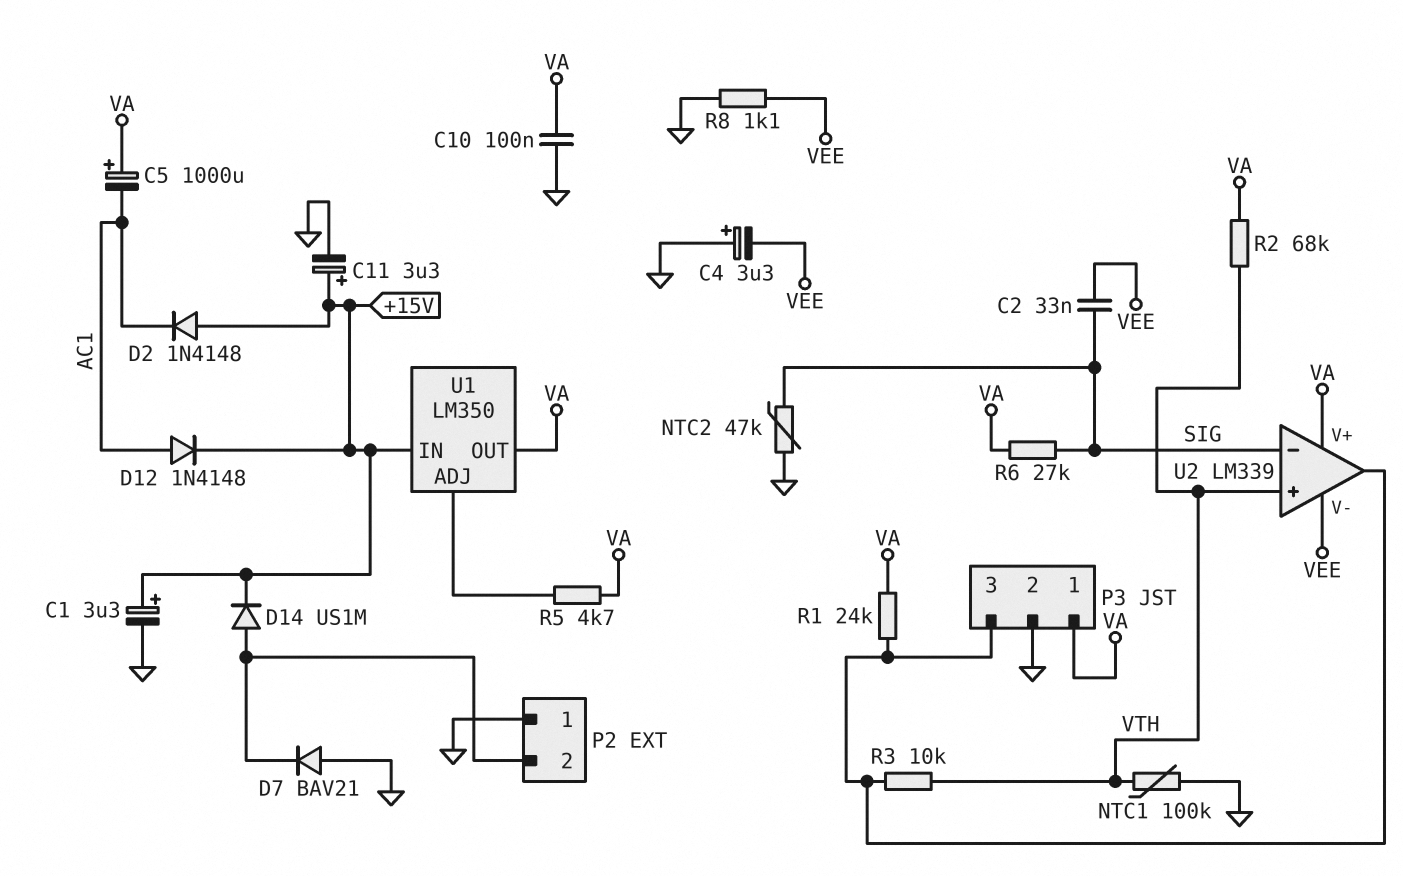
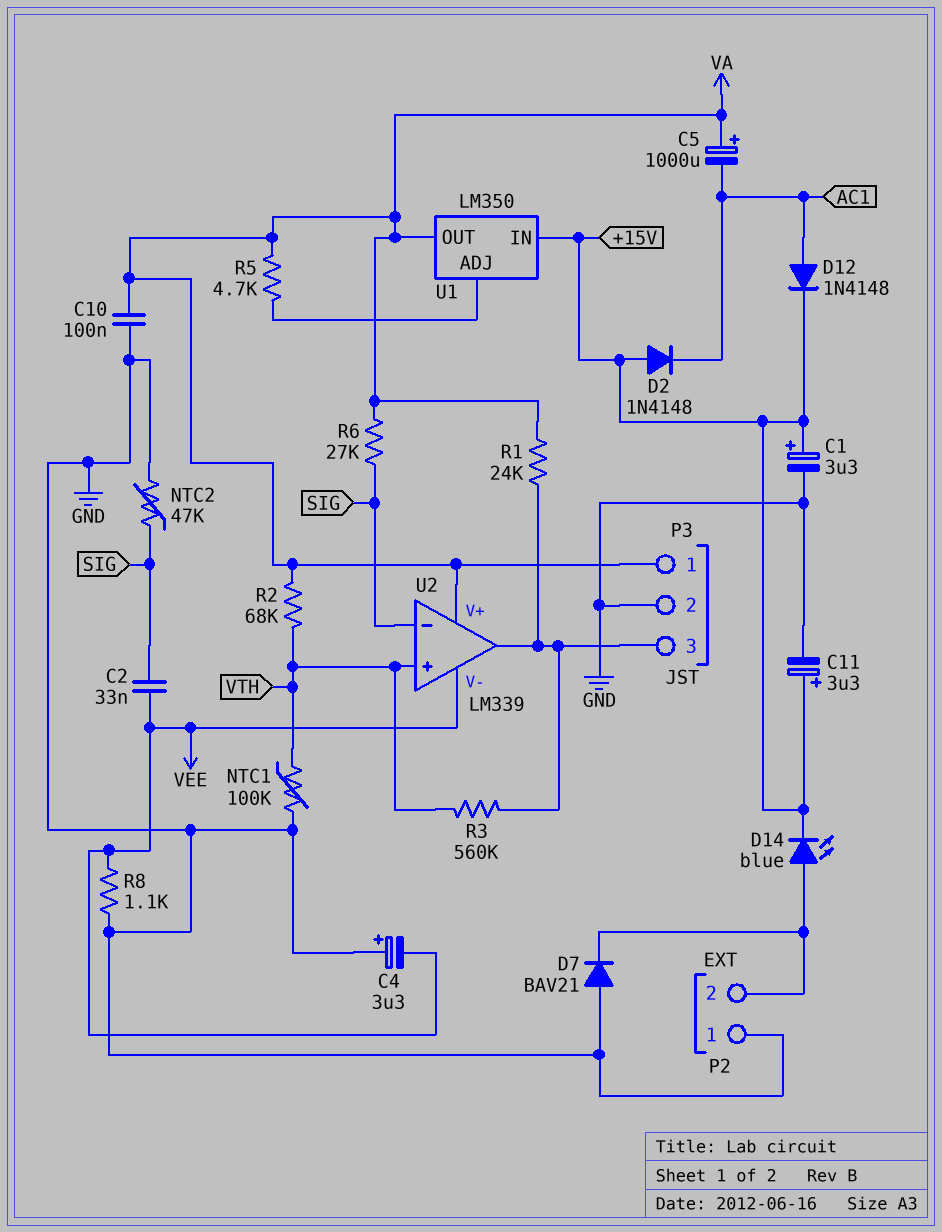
D14: diode US1M (A P2/2, K +15V) -> LED blue (A P2/2, K +15V)
R3: 10k (P3/3, VTH) -> 560k (P3/3, VTH)

